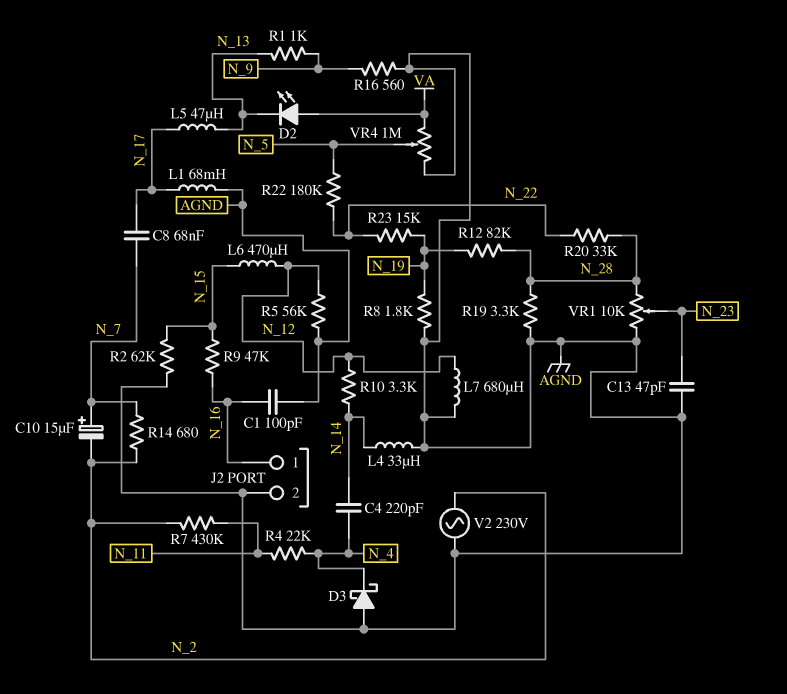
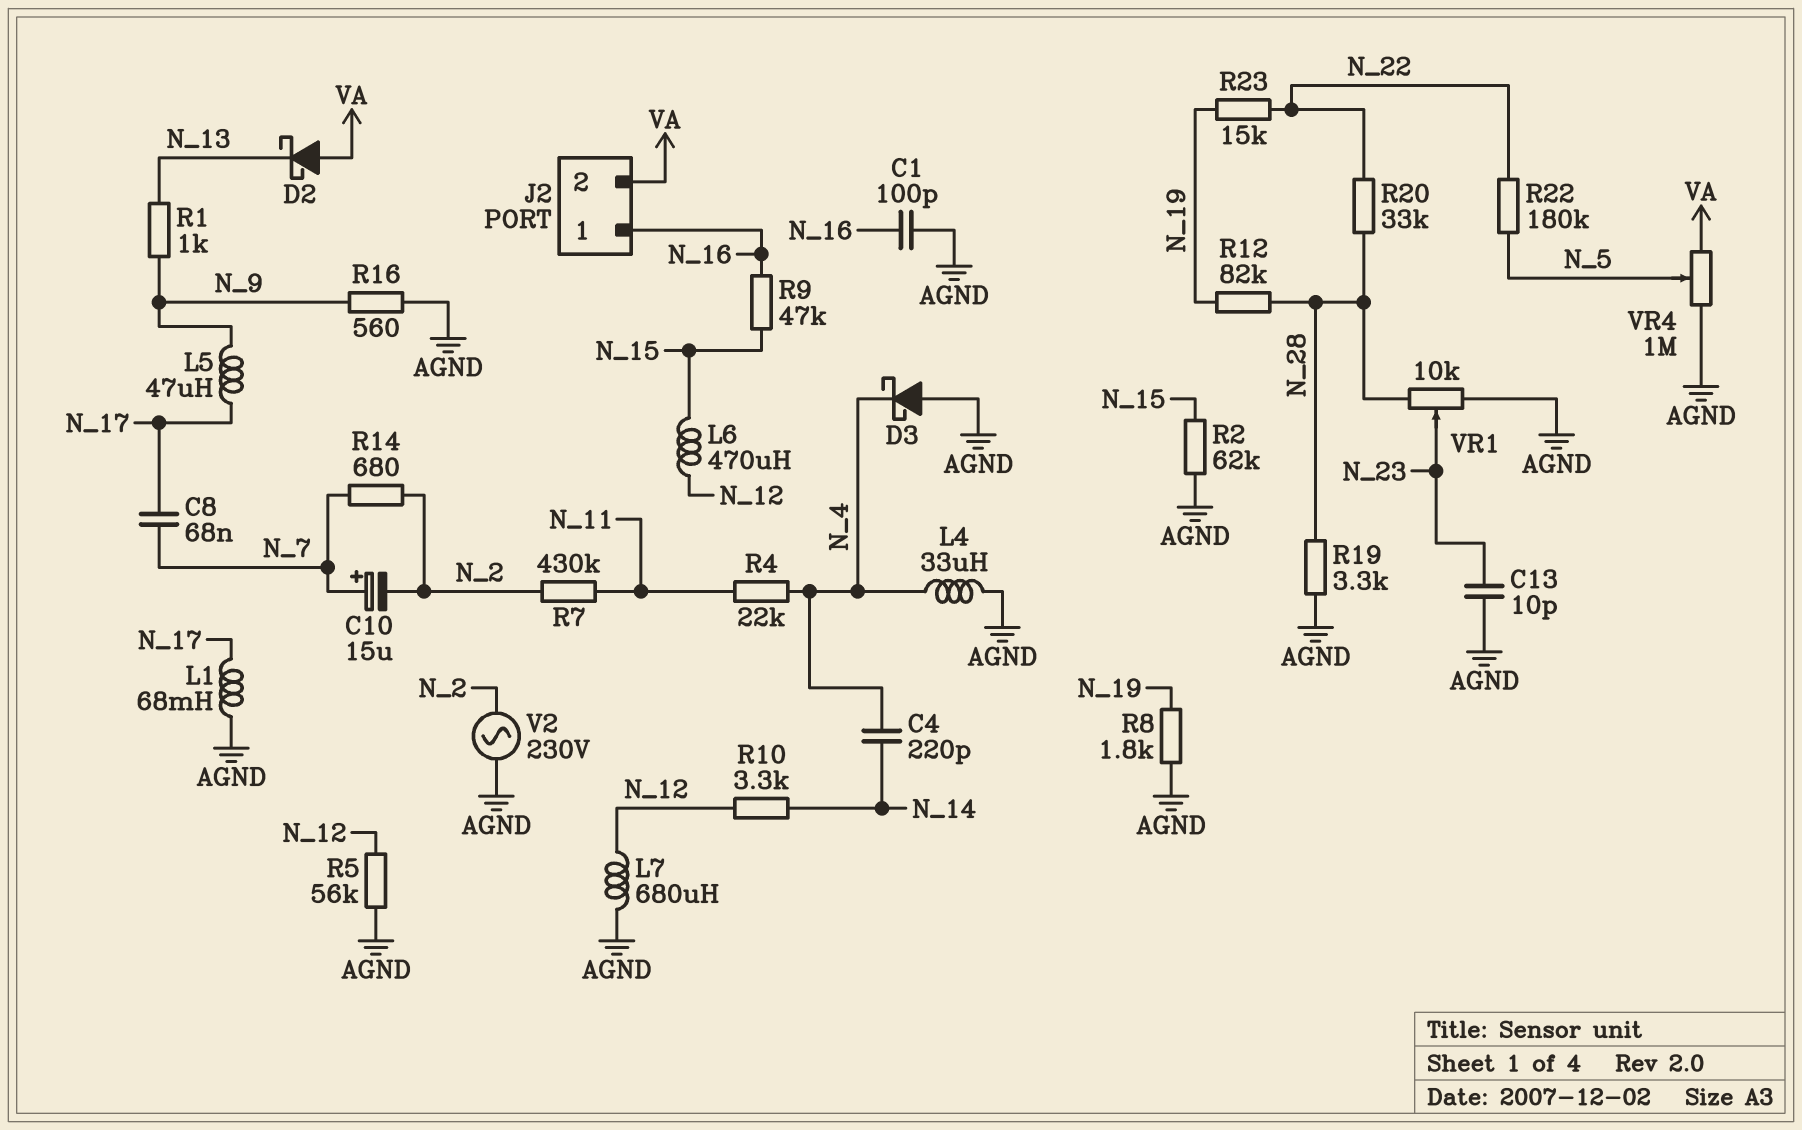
C13: 47pF (AGND, N_23) -> 10pF (AGND, N_23)
D2: LED (A VA, K N_13) -> schottky (A VA, K N_13)
J2 pin 2: AGND -> VA
L4: 33uH (AGND, N_14) -> 33uH (AGND, N_4)
L5: 47uH (N_13, N_17) -> 47uH (N_9, N_17)

